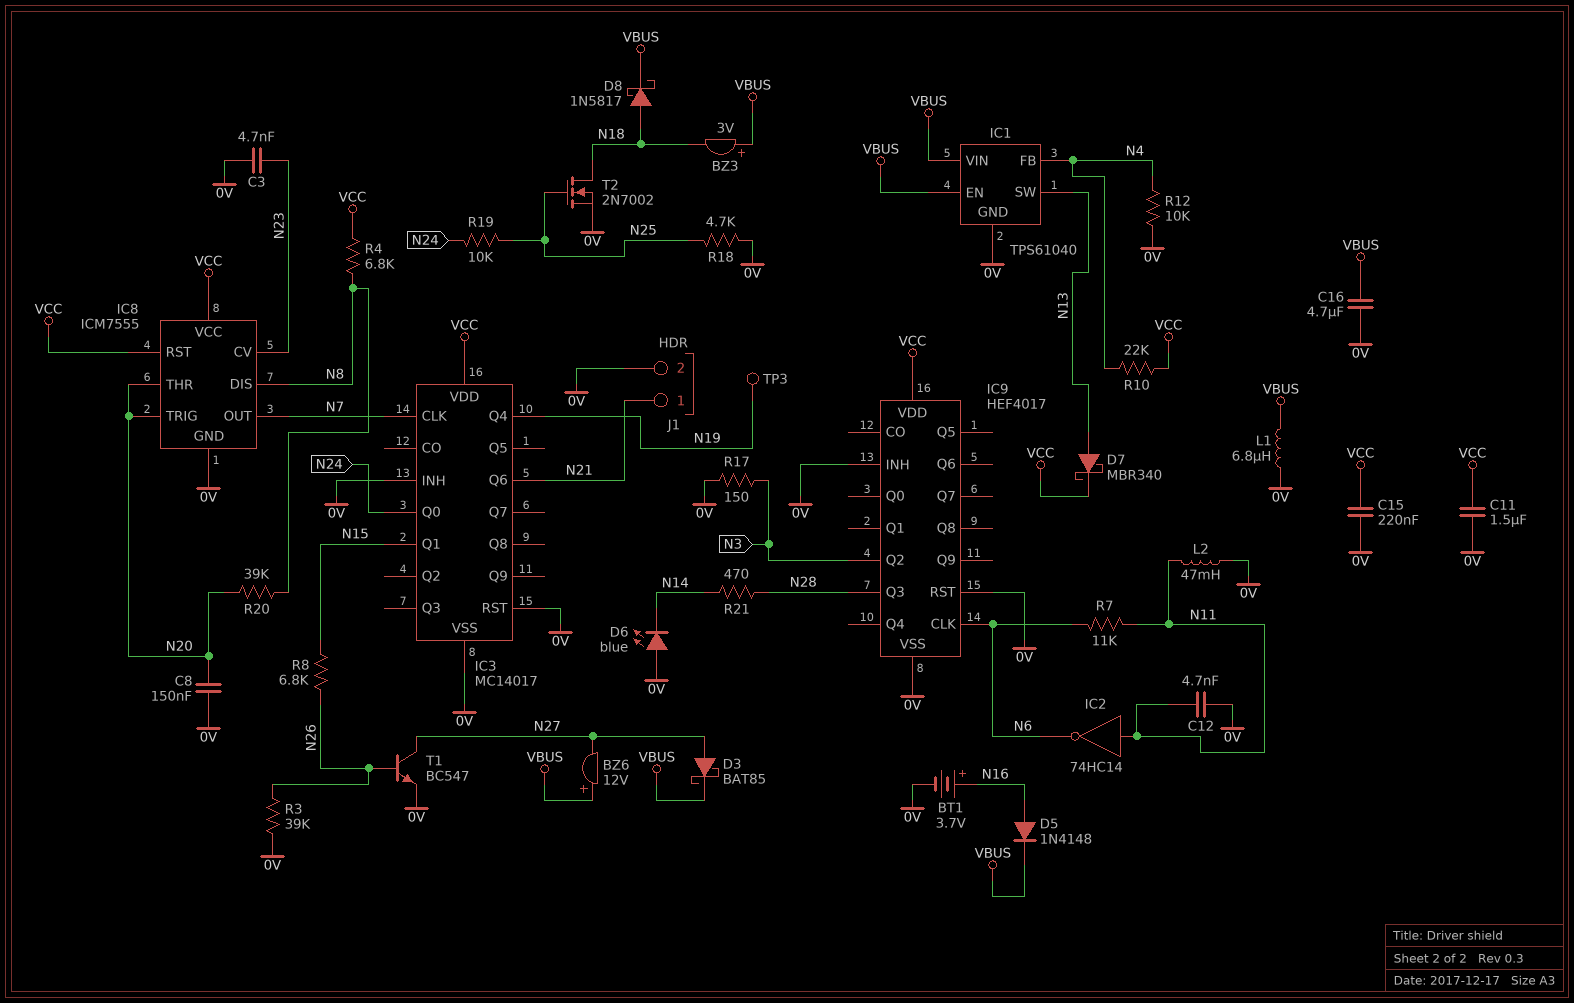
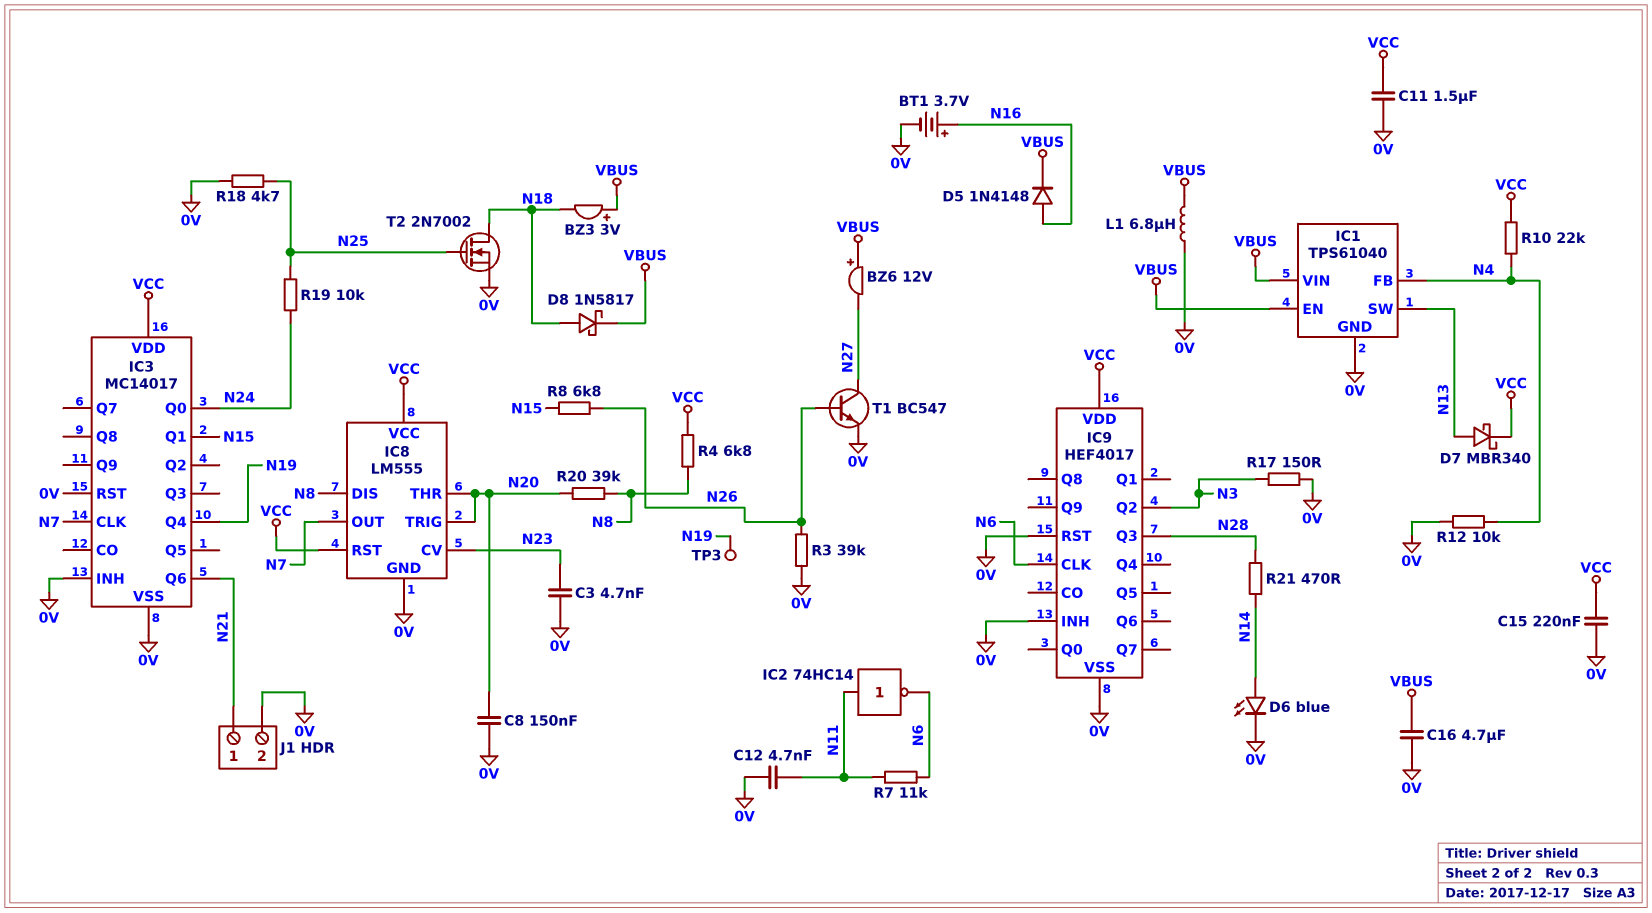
D3: schottky BAT85 (A N27, K VBUS) -> none
D6: LED blue (A 0V, K N14) -> LED blue (A N14, K 0V)
IC8: ICM7555 -> LM555
L2: 47mH (0V, N11) -> none

